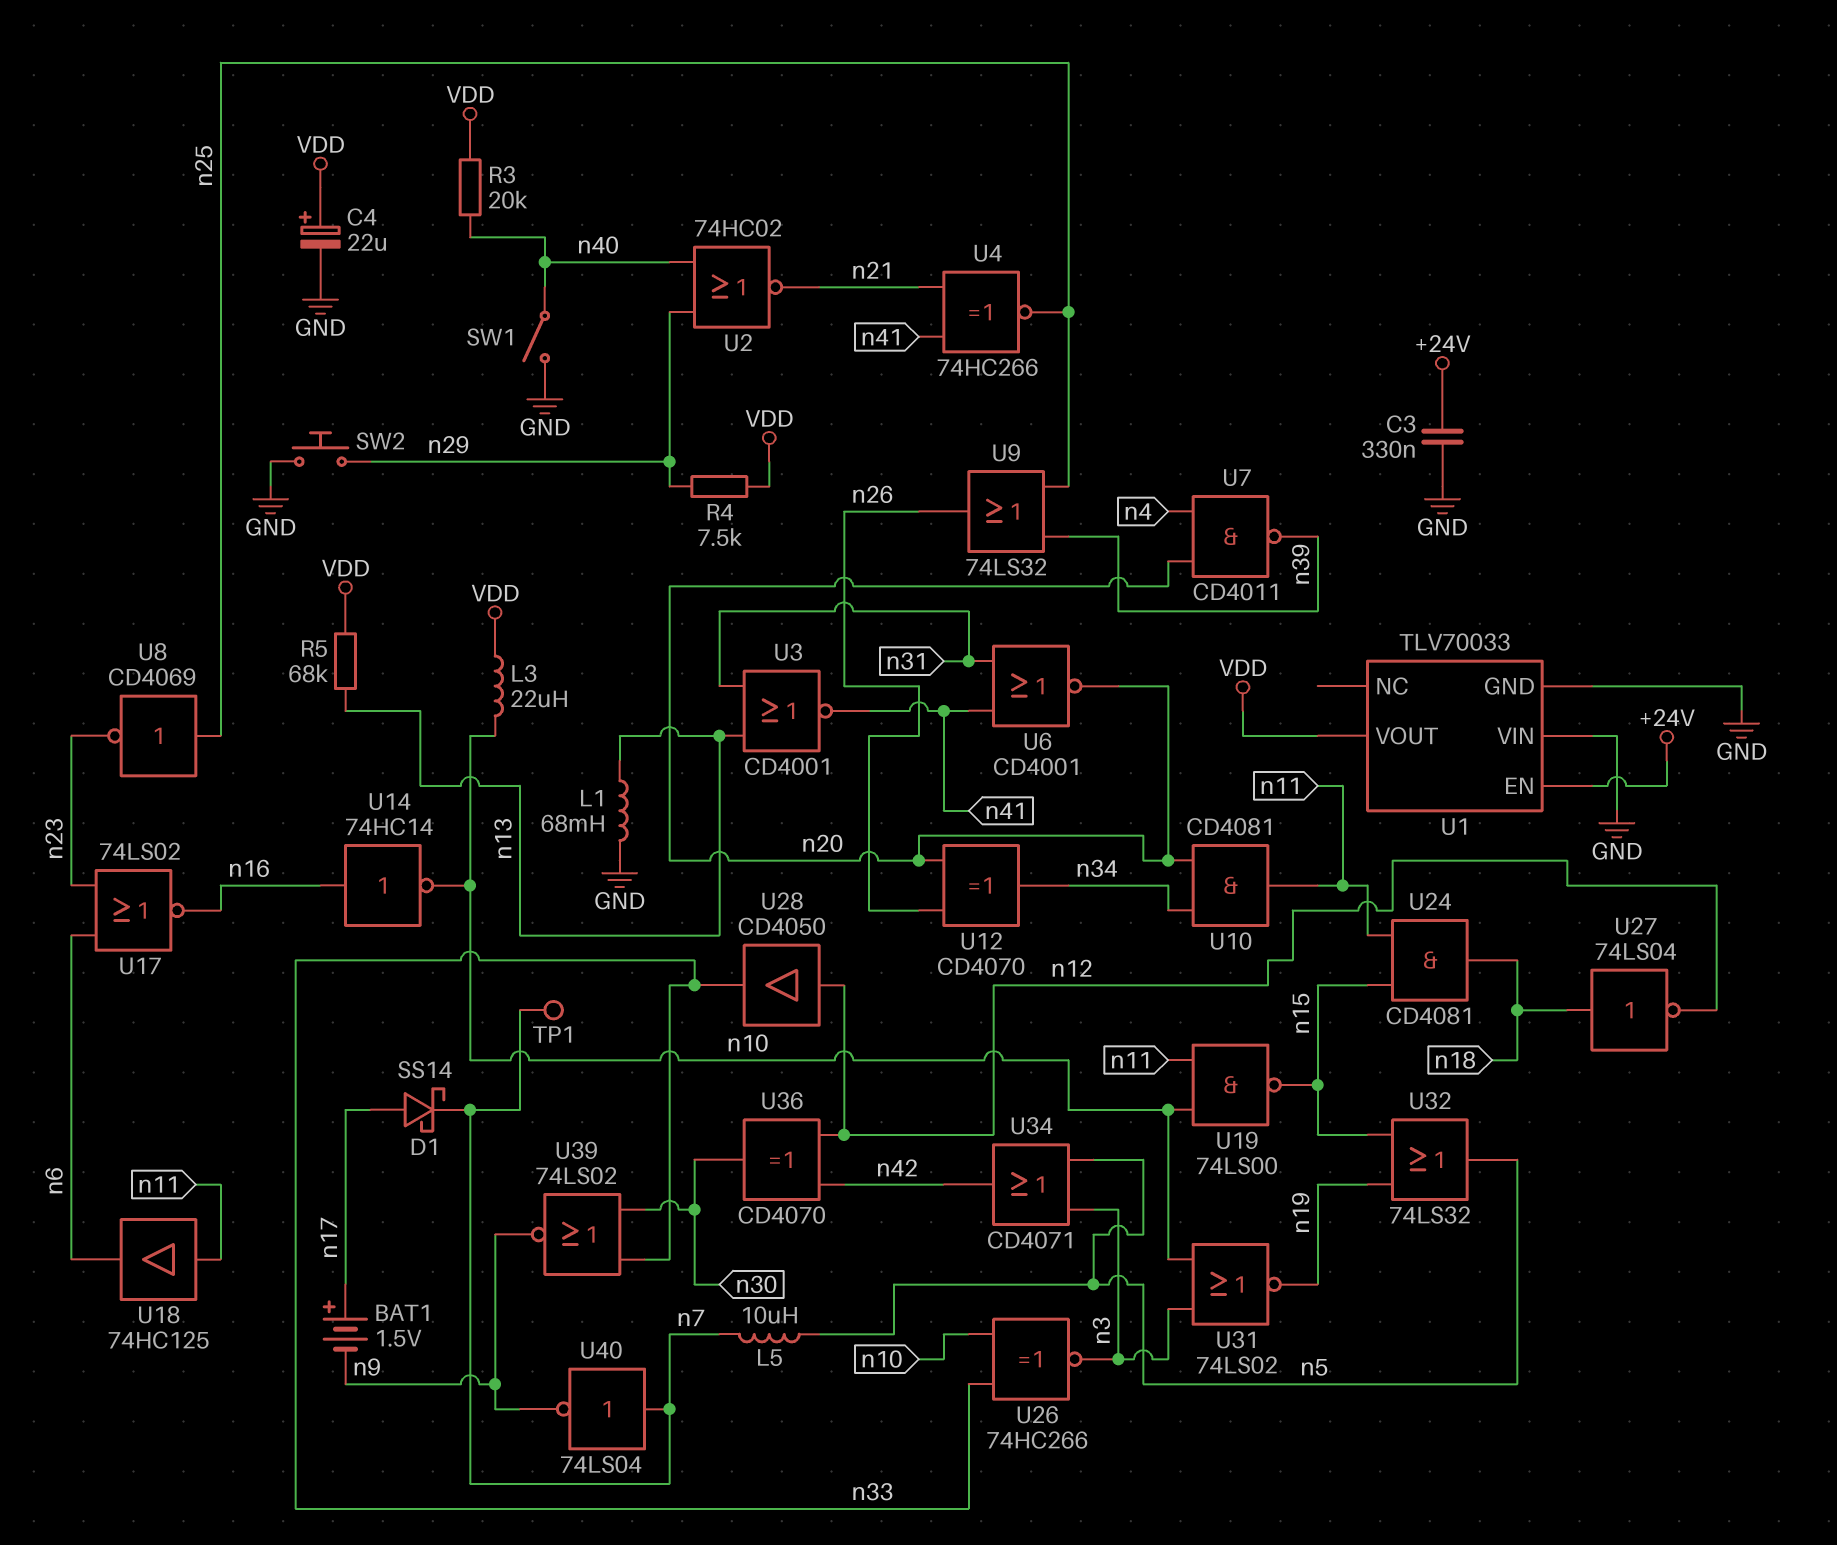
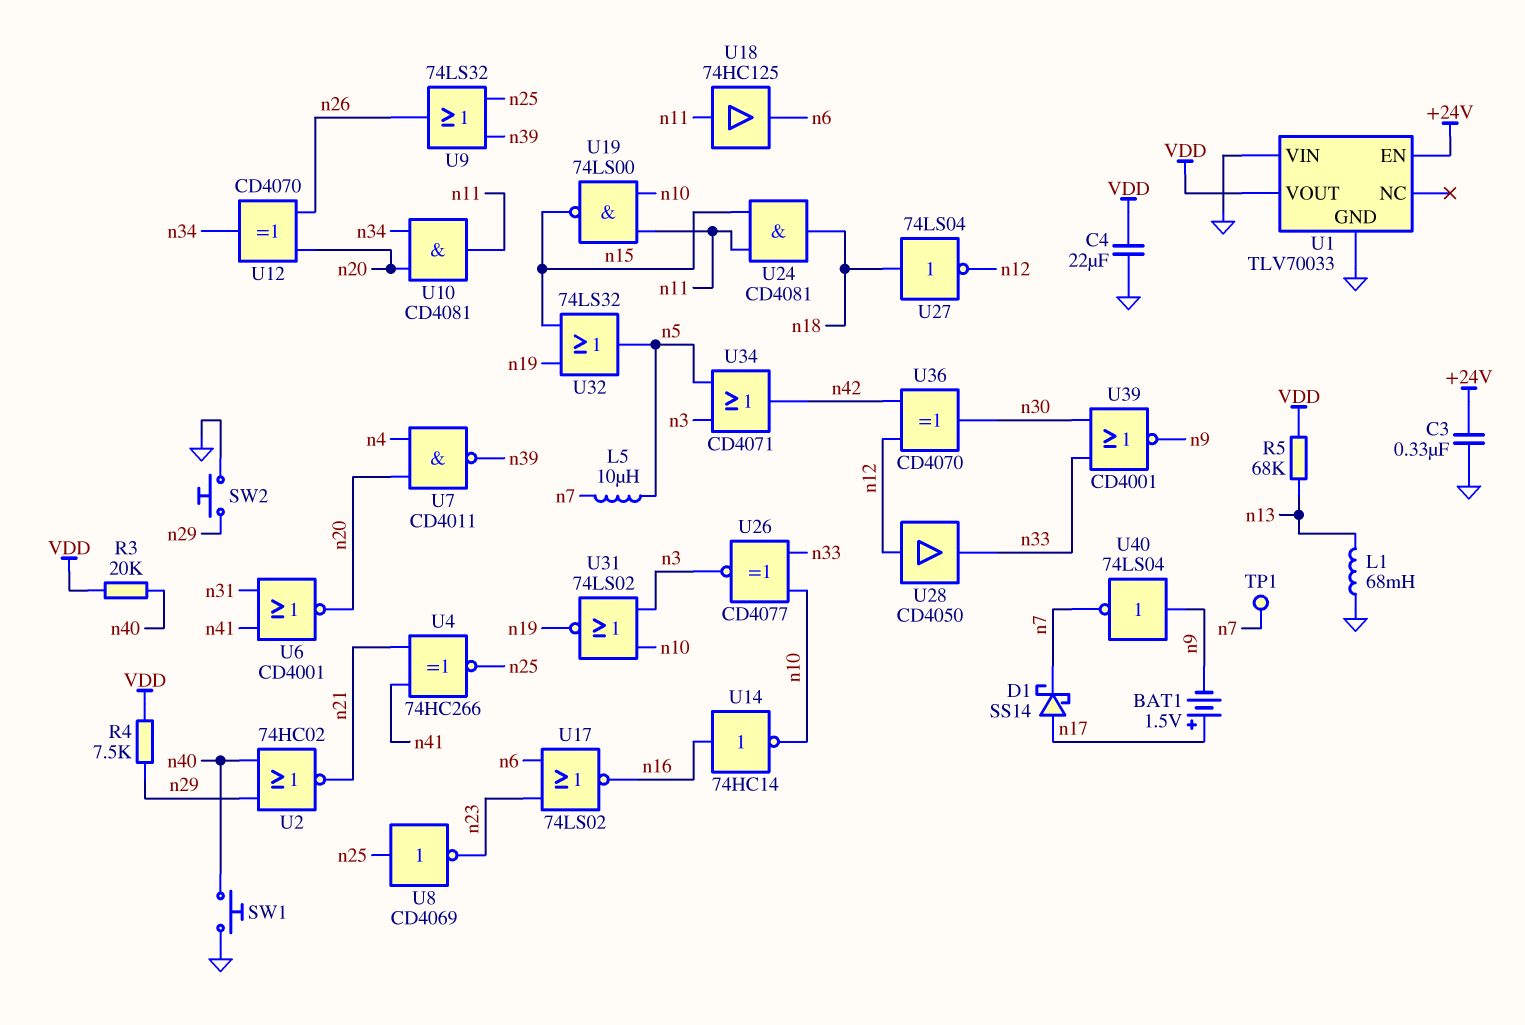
C4: 22uF (plus VDD, minus GND) -> 22uF (GND, VDD)
L3: 22uH (VDD, n10) -> none
SW1: switch (GND, n40) -> button (GND, n40)
U3: NOR CD4001 (in n13, in n31, out n41) -> none
U26: XNOR 74HC266 (in n10, in n33, out n3) -> XNOR CD4077 (in n10, in n33, out n3)
U39: NOR 74LS02 (in n30, in n33, out n9) -> NOR CD4001 (in n30, in n33, out n9)
U40: NOT 74LS04 (in n7, out n9) -> NOT 74LS04 (in n9, out n7)

